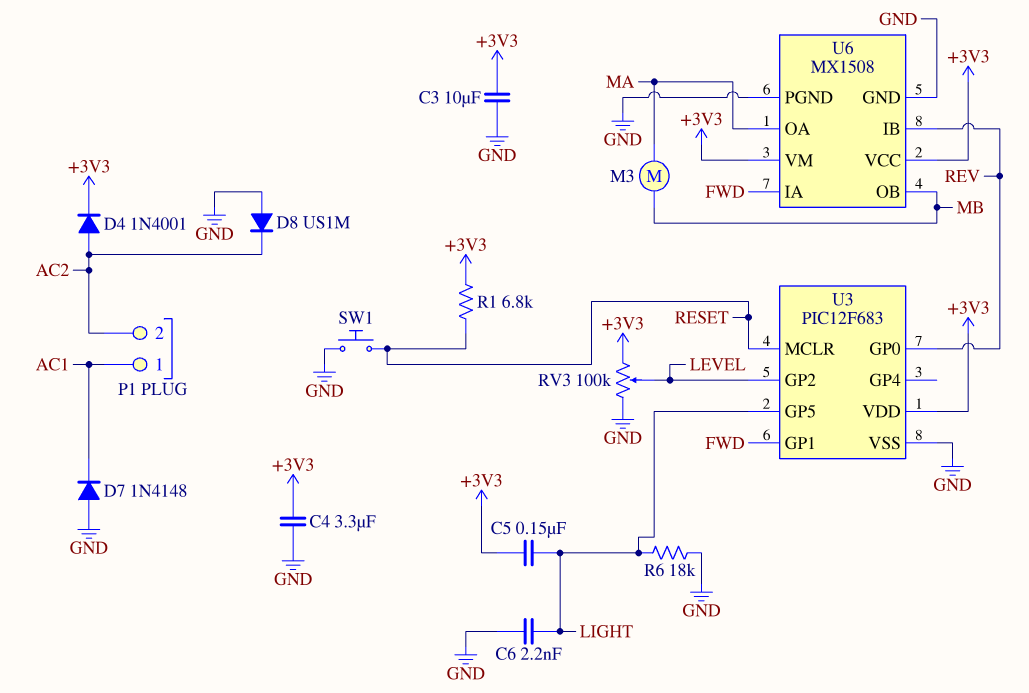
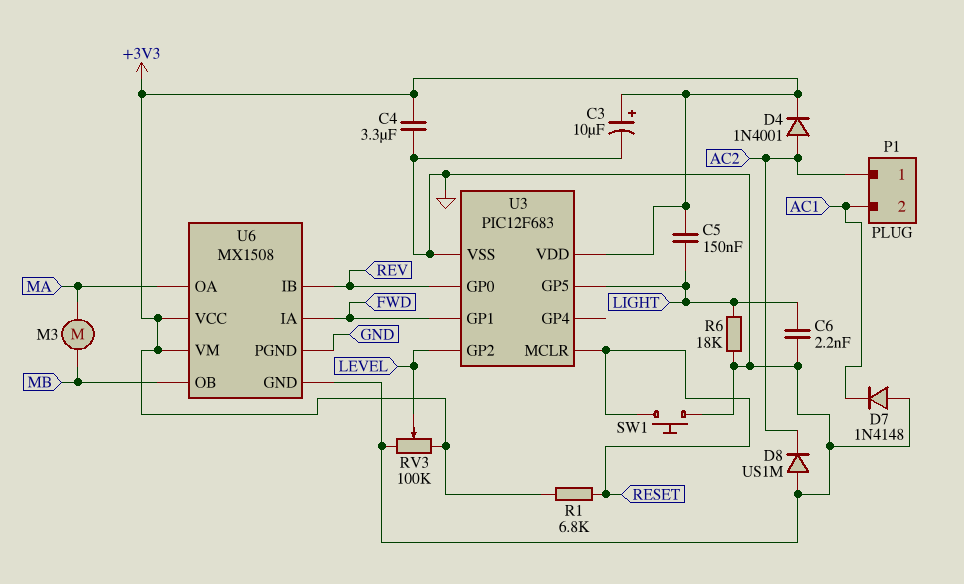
C3: 10uF (+3V3, GND) -> 10uF (plus +3V3, minus GND)
P1 pin 1: AC1 -> AC2
P1 pin 2: AC2 -> AC1

